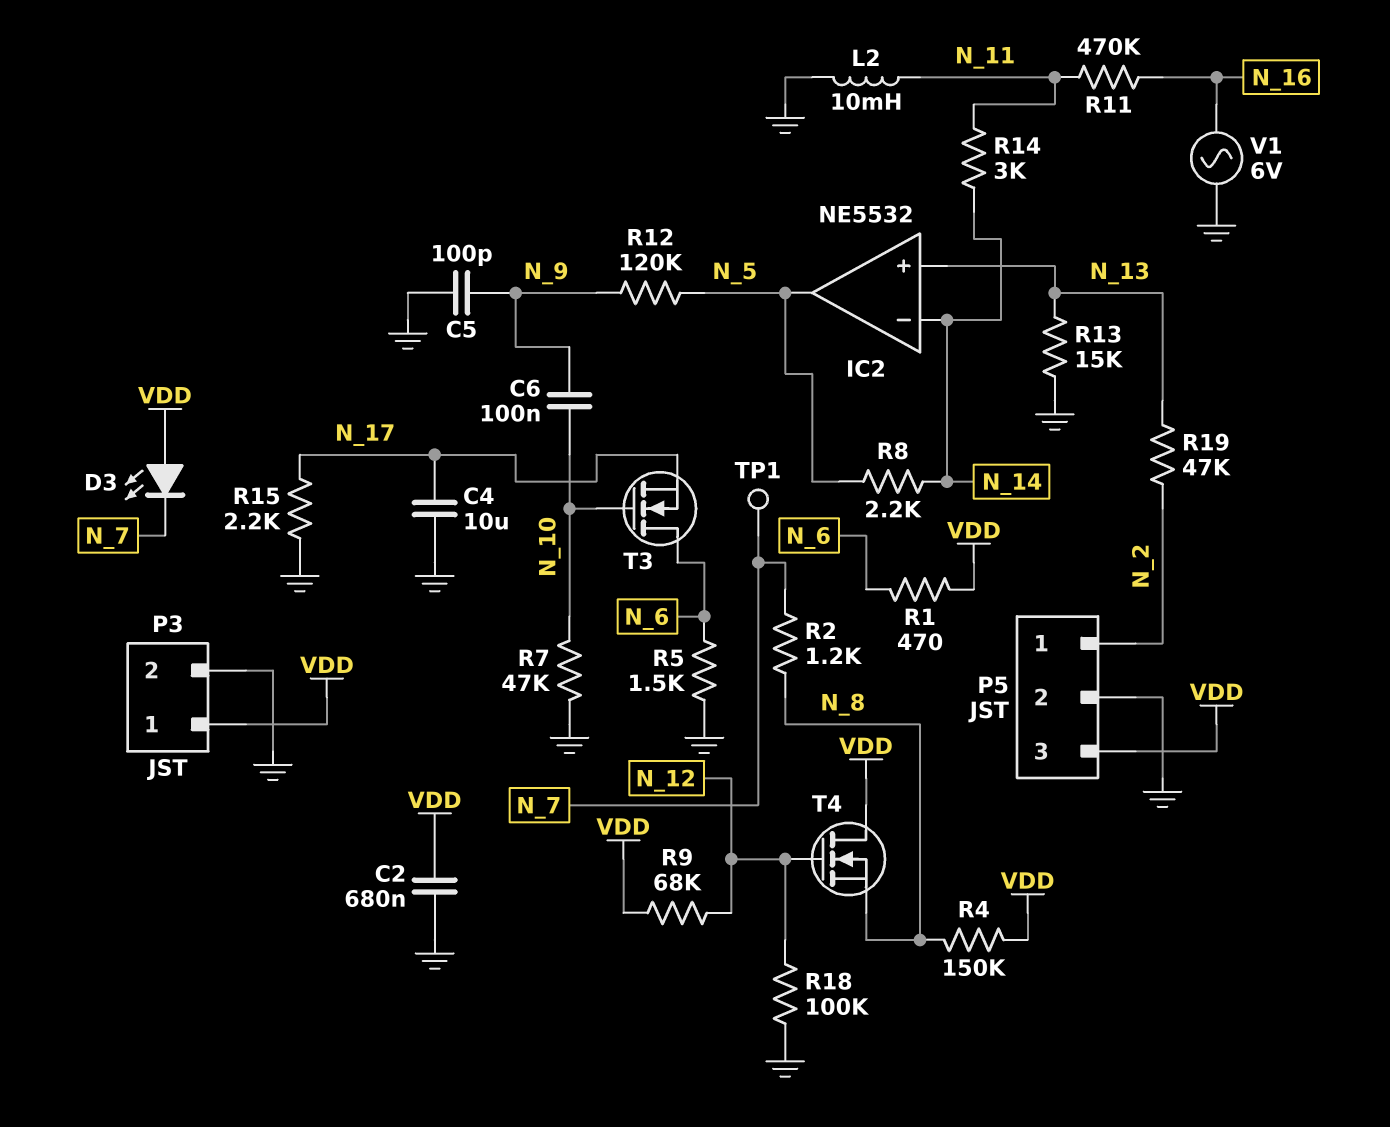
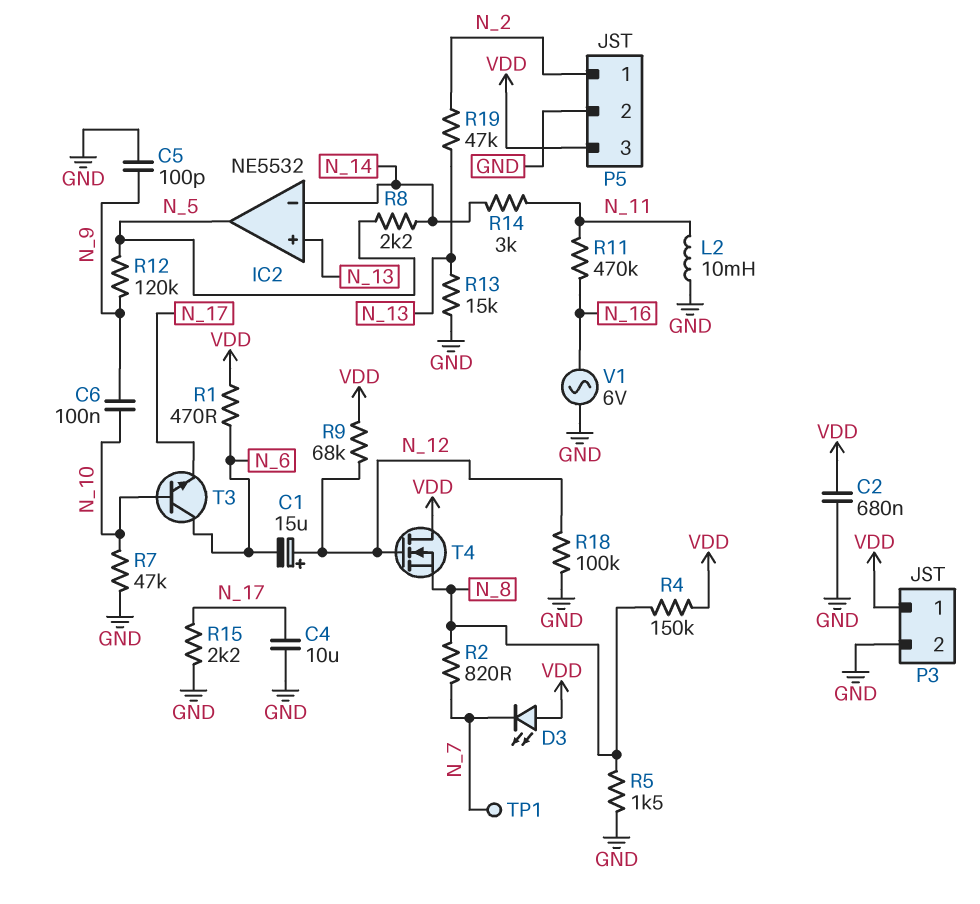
C1: none -> 15uF (plus N_12, minus N_6)
R2: 1.2k (N_7, N_8) -> 820 (N_7, N_8)
R5: 1.5k (GND, N_6) -> 1.5k (GND, N_8)
T3: NMOS (G N_10, D N_6, S N_17) -> NPN (B N_10, C N_6, E N_17)

